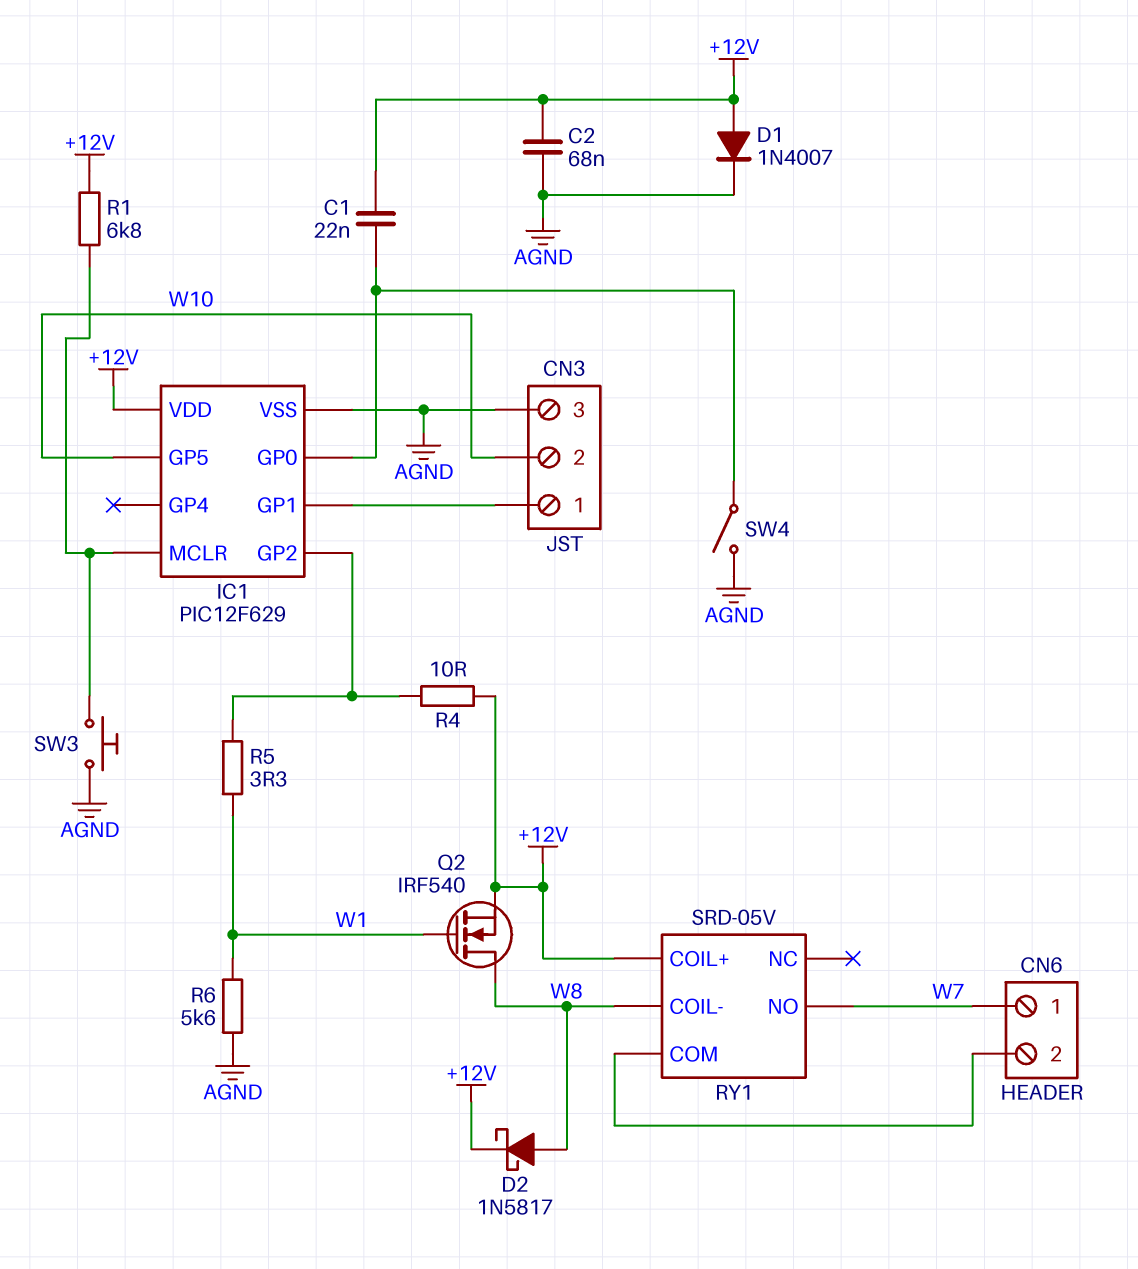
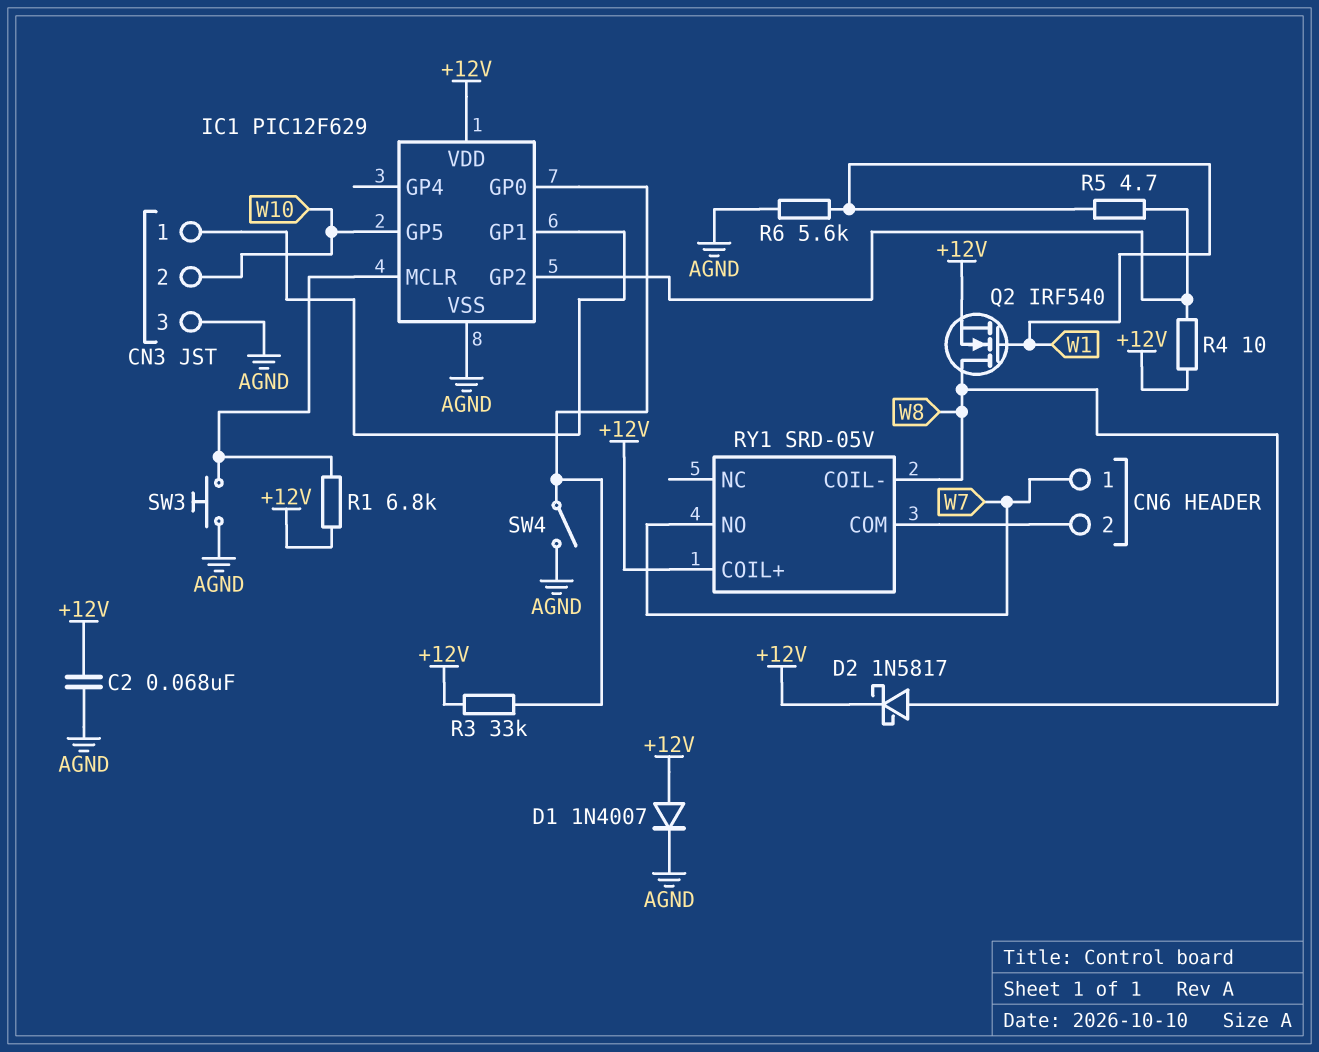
C1: 22nF (+12V, IC1/GP0) -> none
R3: none -> 33k (+12V, IC1/GP0)
R5: 3.3 (IC1/GP2, W1) -> 4.7 (IC1/GP2, W1)

